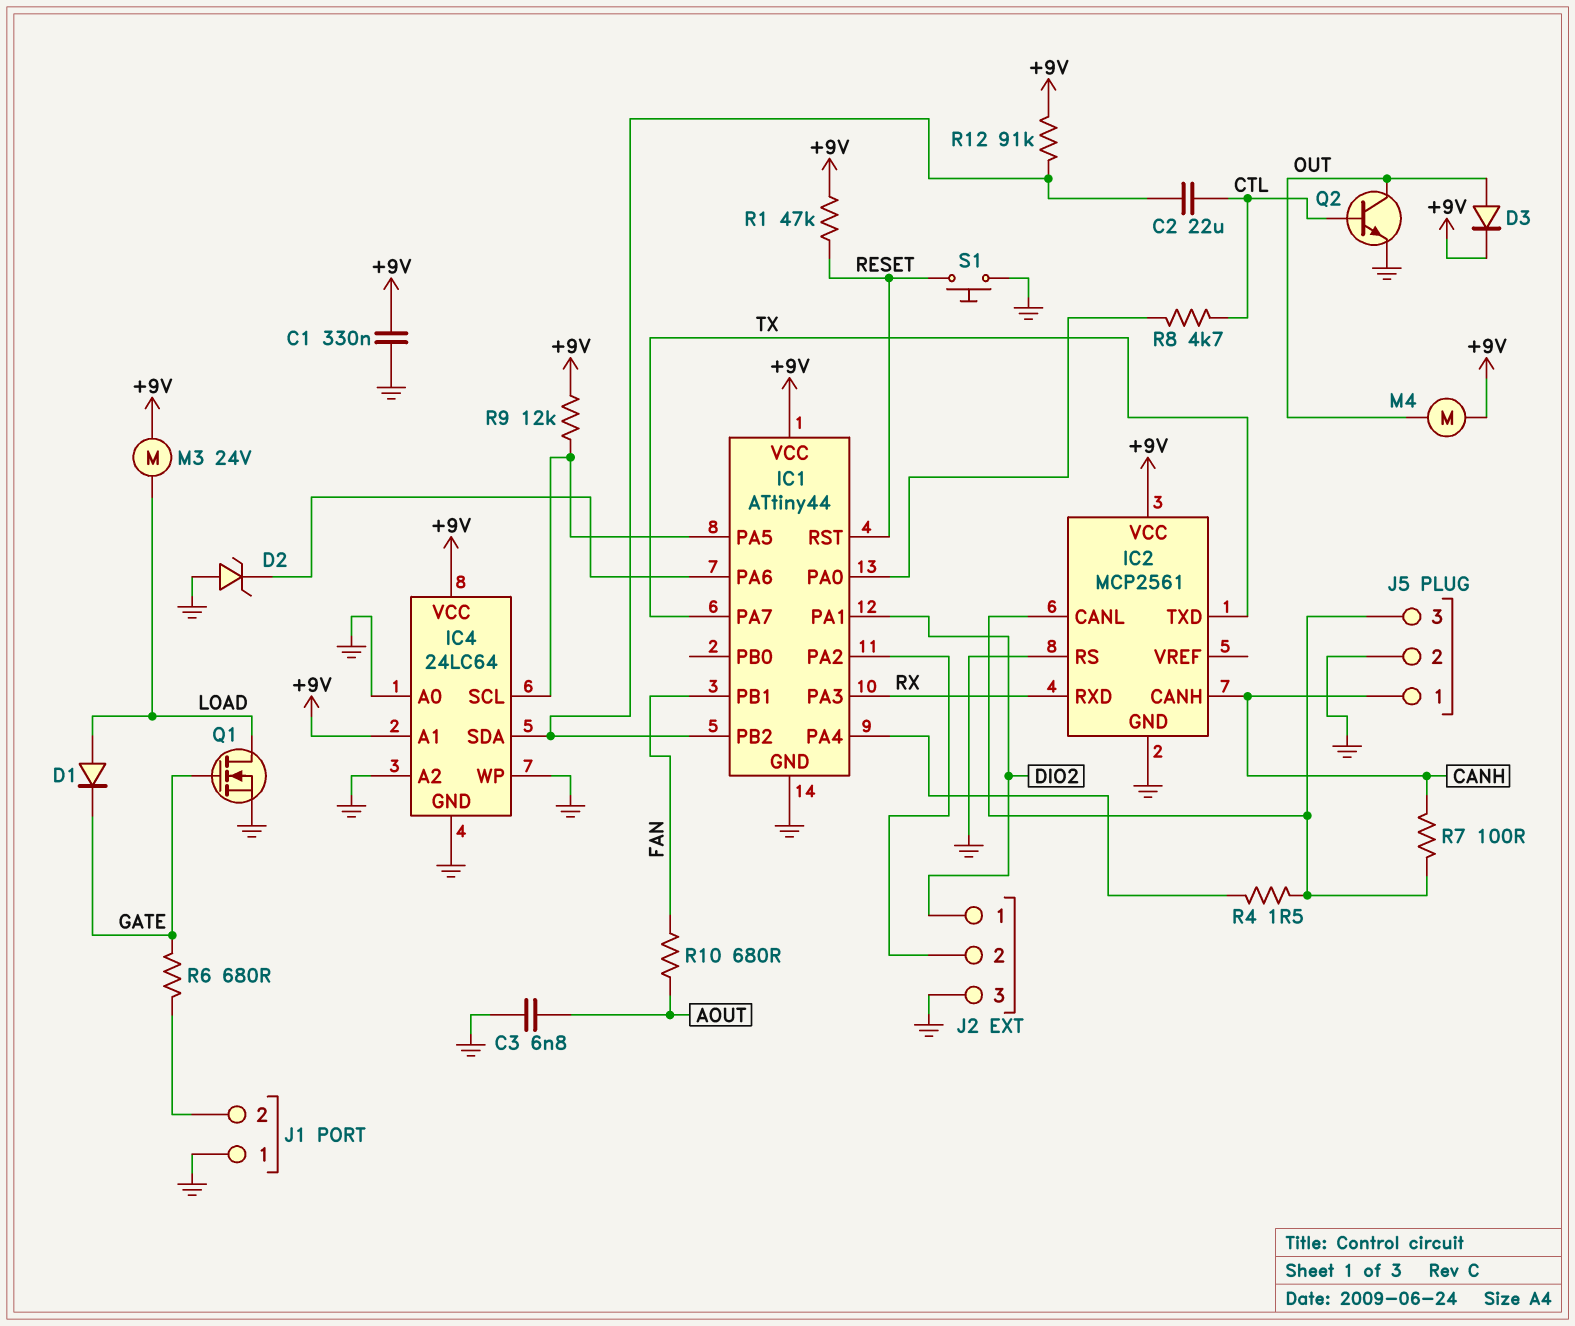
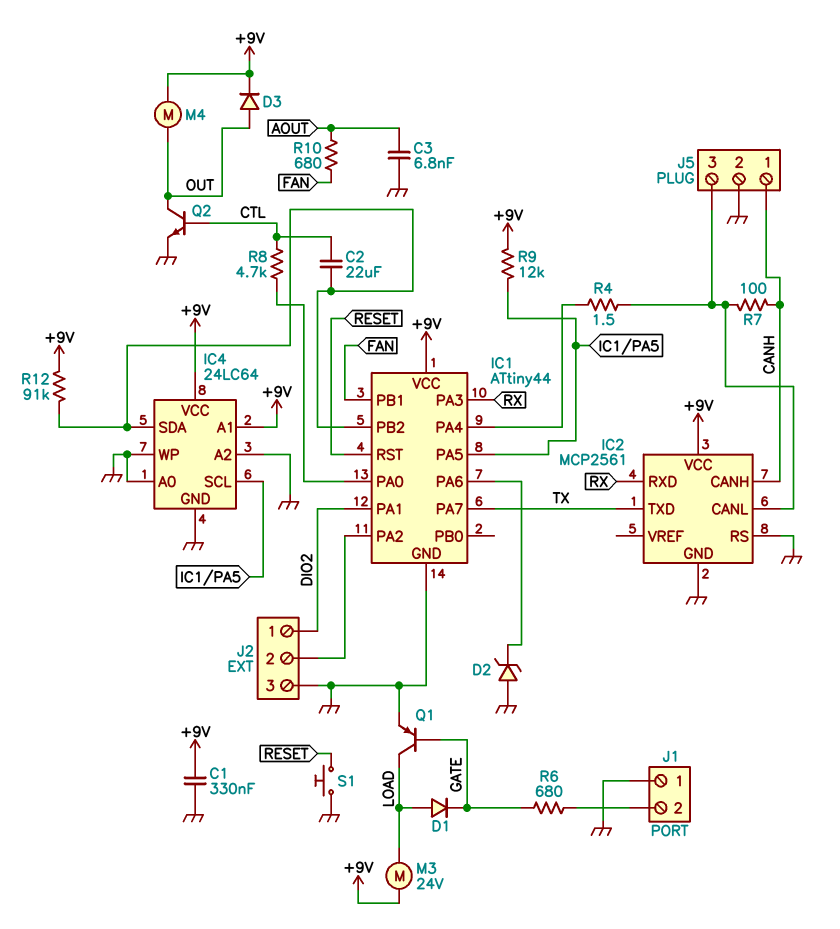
Q1: NMOS (G GATE, D LOAD, S GND) -> PNP (B GATE, C LOAD, E GND)
R1: 47k (+9V, RESET) -> none

